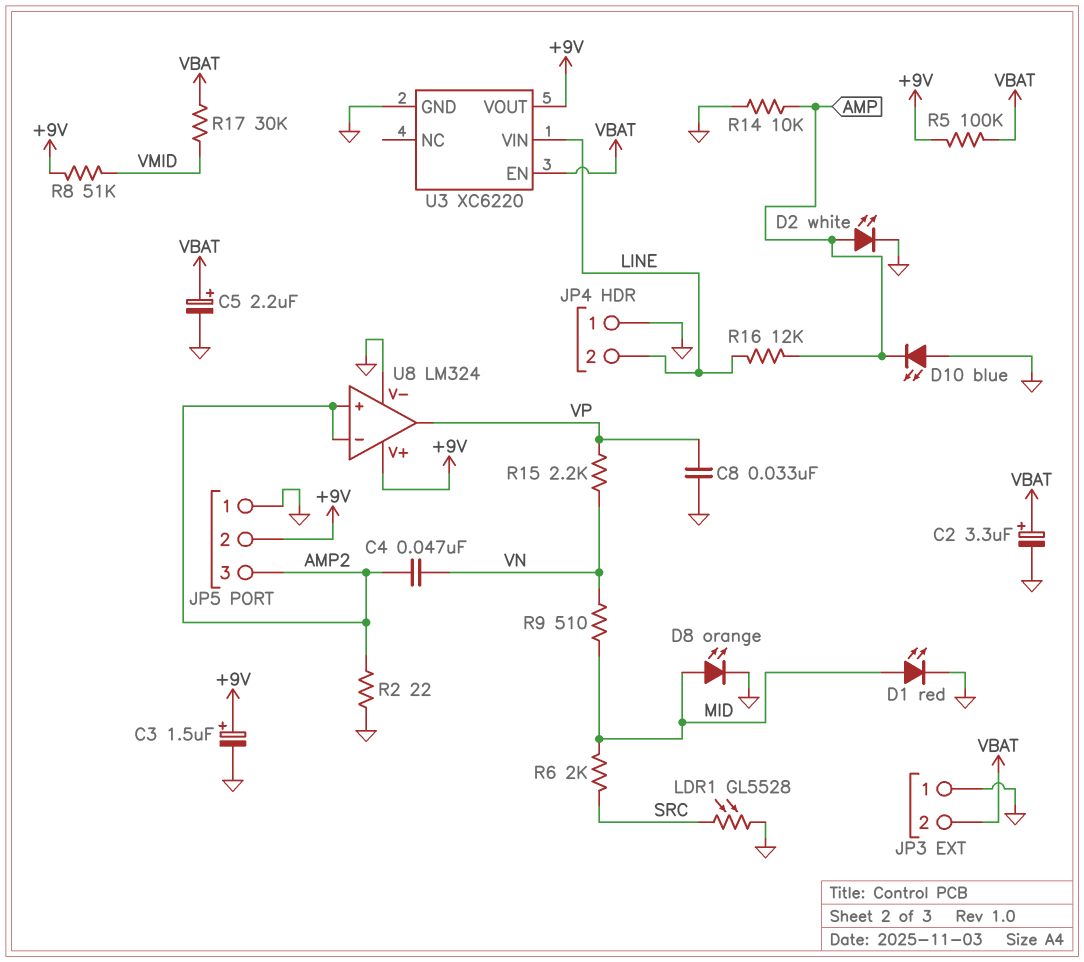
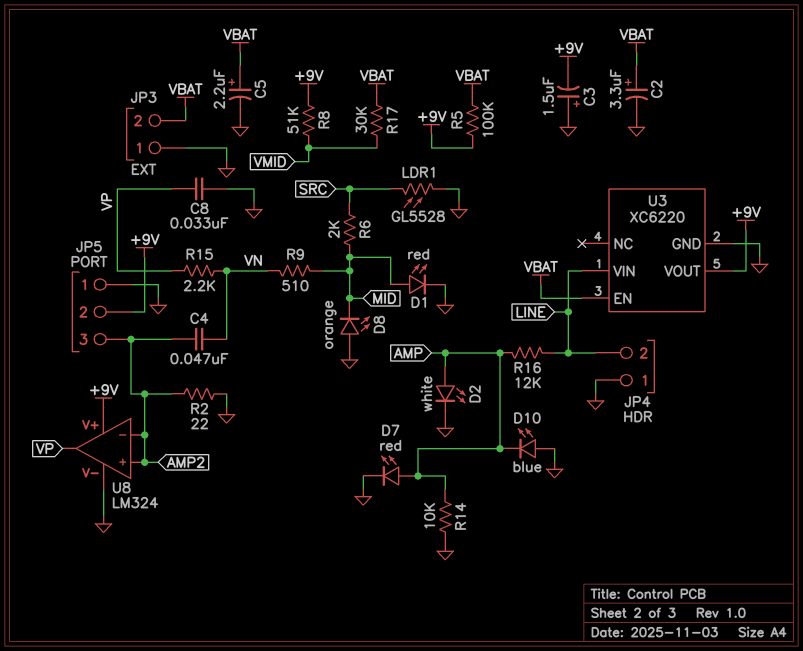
C3: 1.5uF (plus +9V, minus GND) -> 1.5uF (plus GND, minus +9V)
D7: none -> LED red (A AMP, K GND)
D8: LED orange (A MID, K GND) -> LED orange (A GND, K MID)

